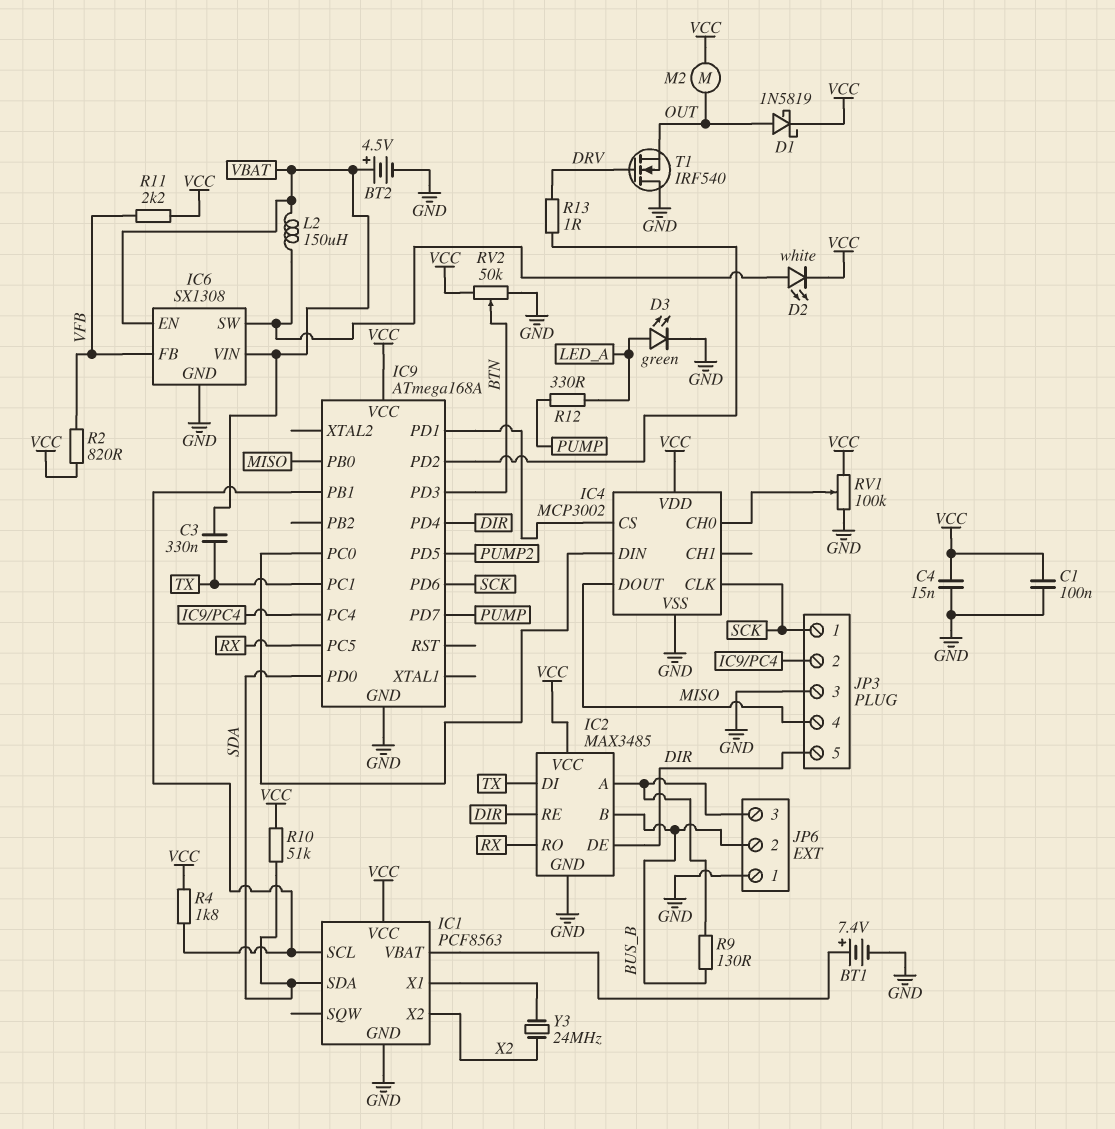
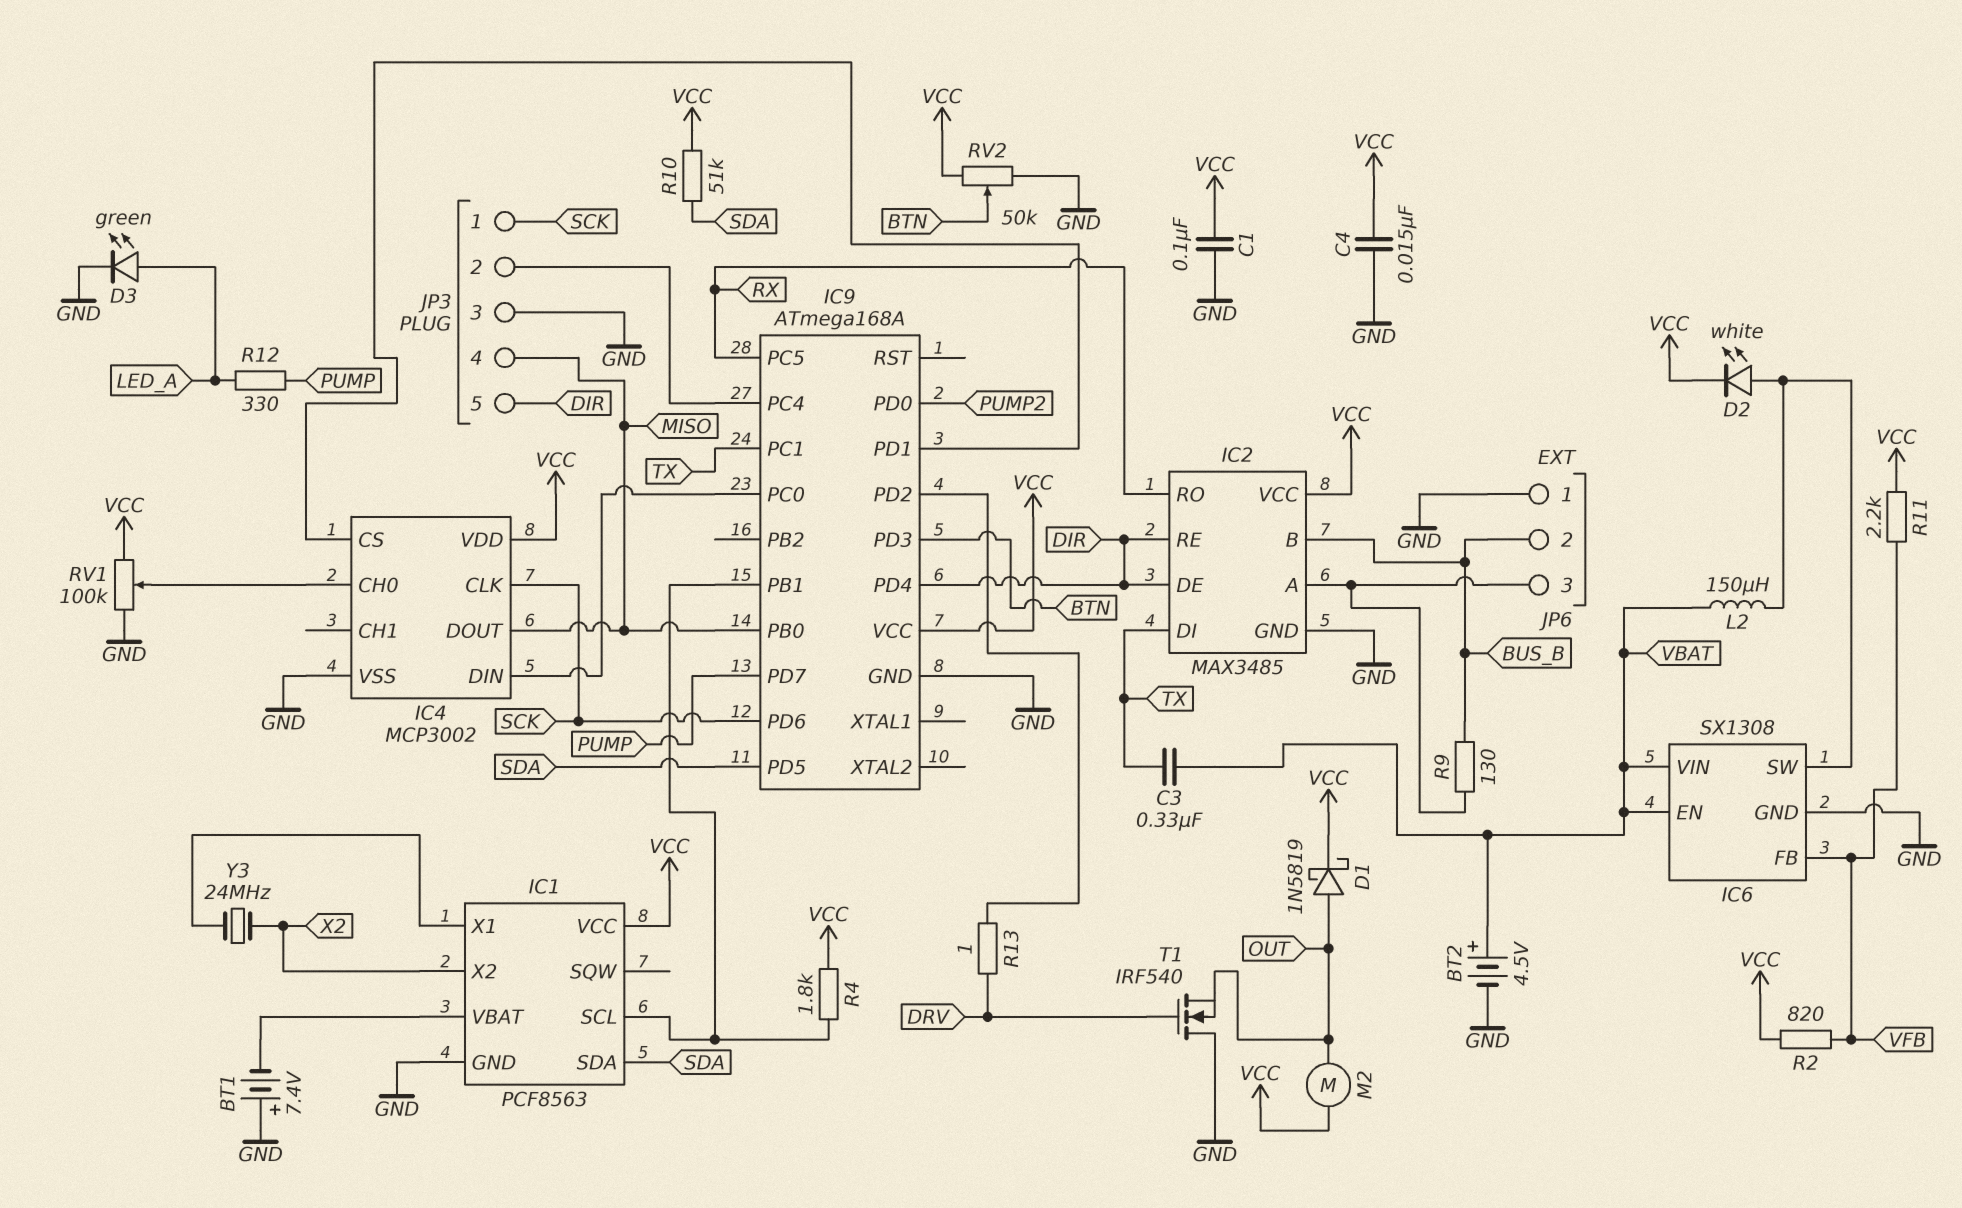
BT1: 7.4V (plus IC1/VBAT, minus GND) -> 7.4V (plus GND, minus IC1/VBAT)
IC9 pin PD0: SDA -> PUMP2
IC9 pin PD5: PUMP2 -> SDA

